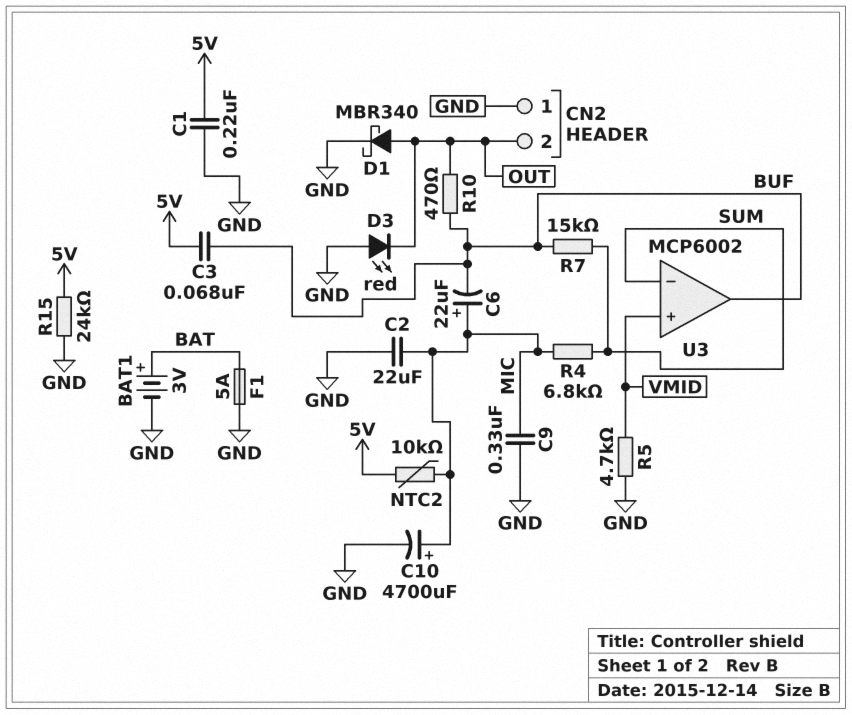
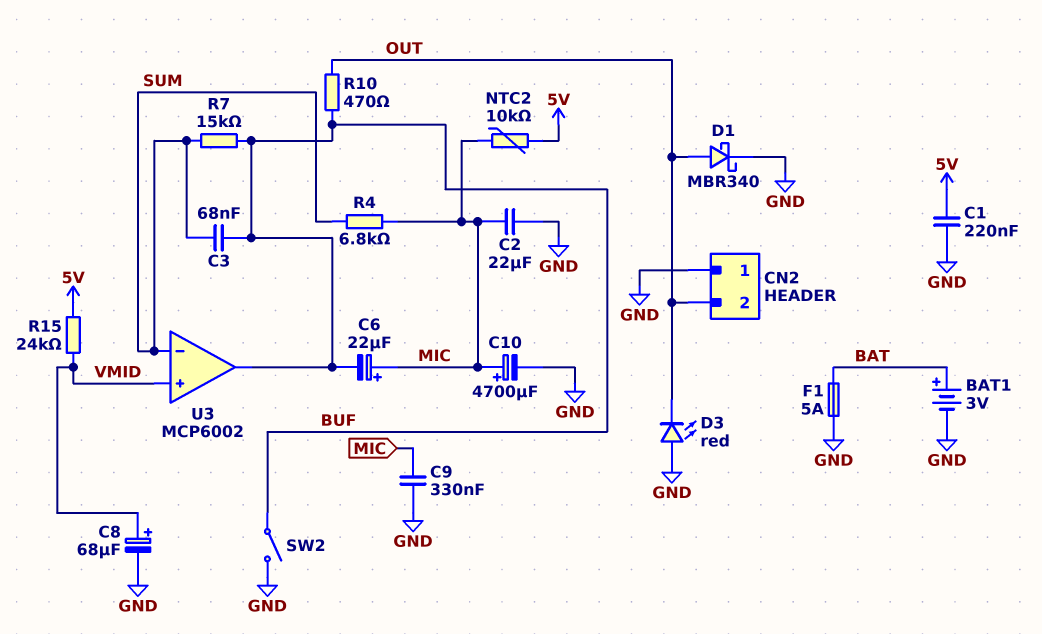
C3: 68nF (5V, BUF) -> 68nF (BUF, SUM)
C8: none -> 68uF (plus VMID, minus GND)
R5: 4.7k (GND, VMID) -> none
R15: 24k (5V, GND) -> 24k (5V, VMID)
SW2: none -> switch (BUF, GND)

